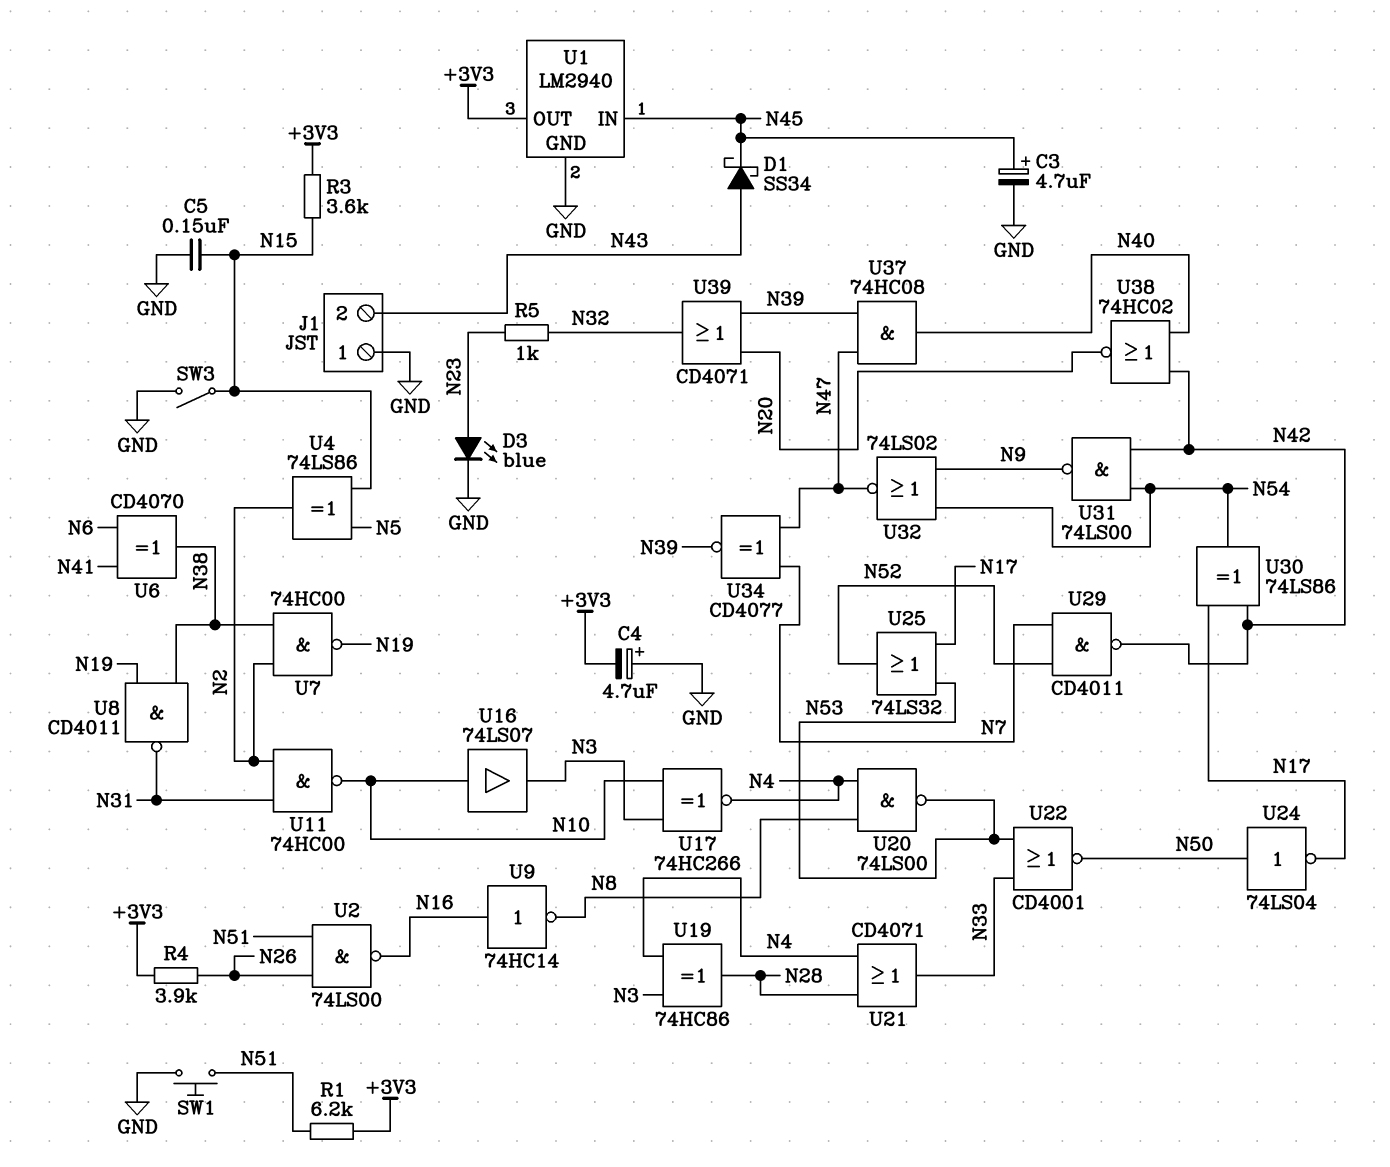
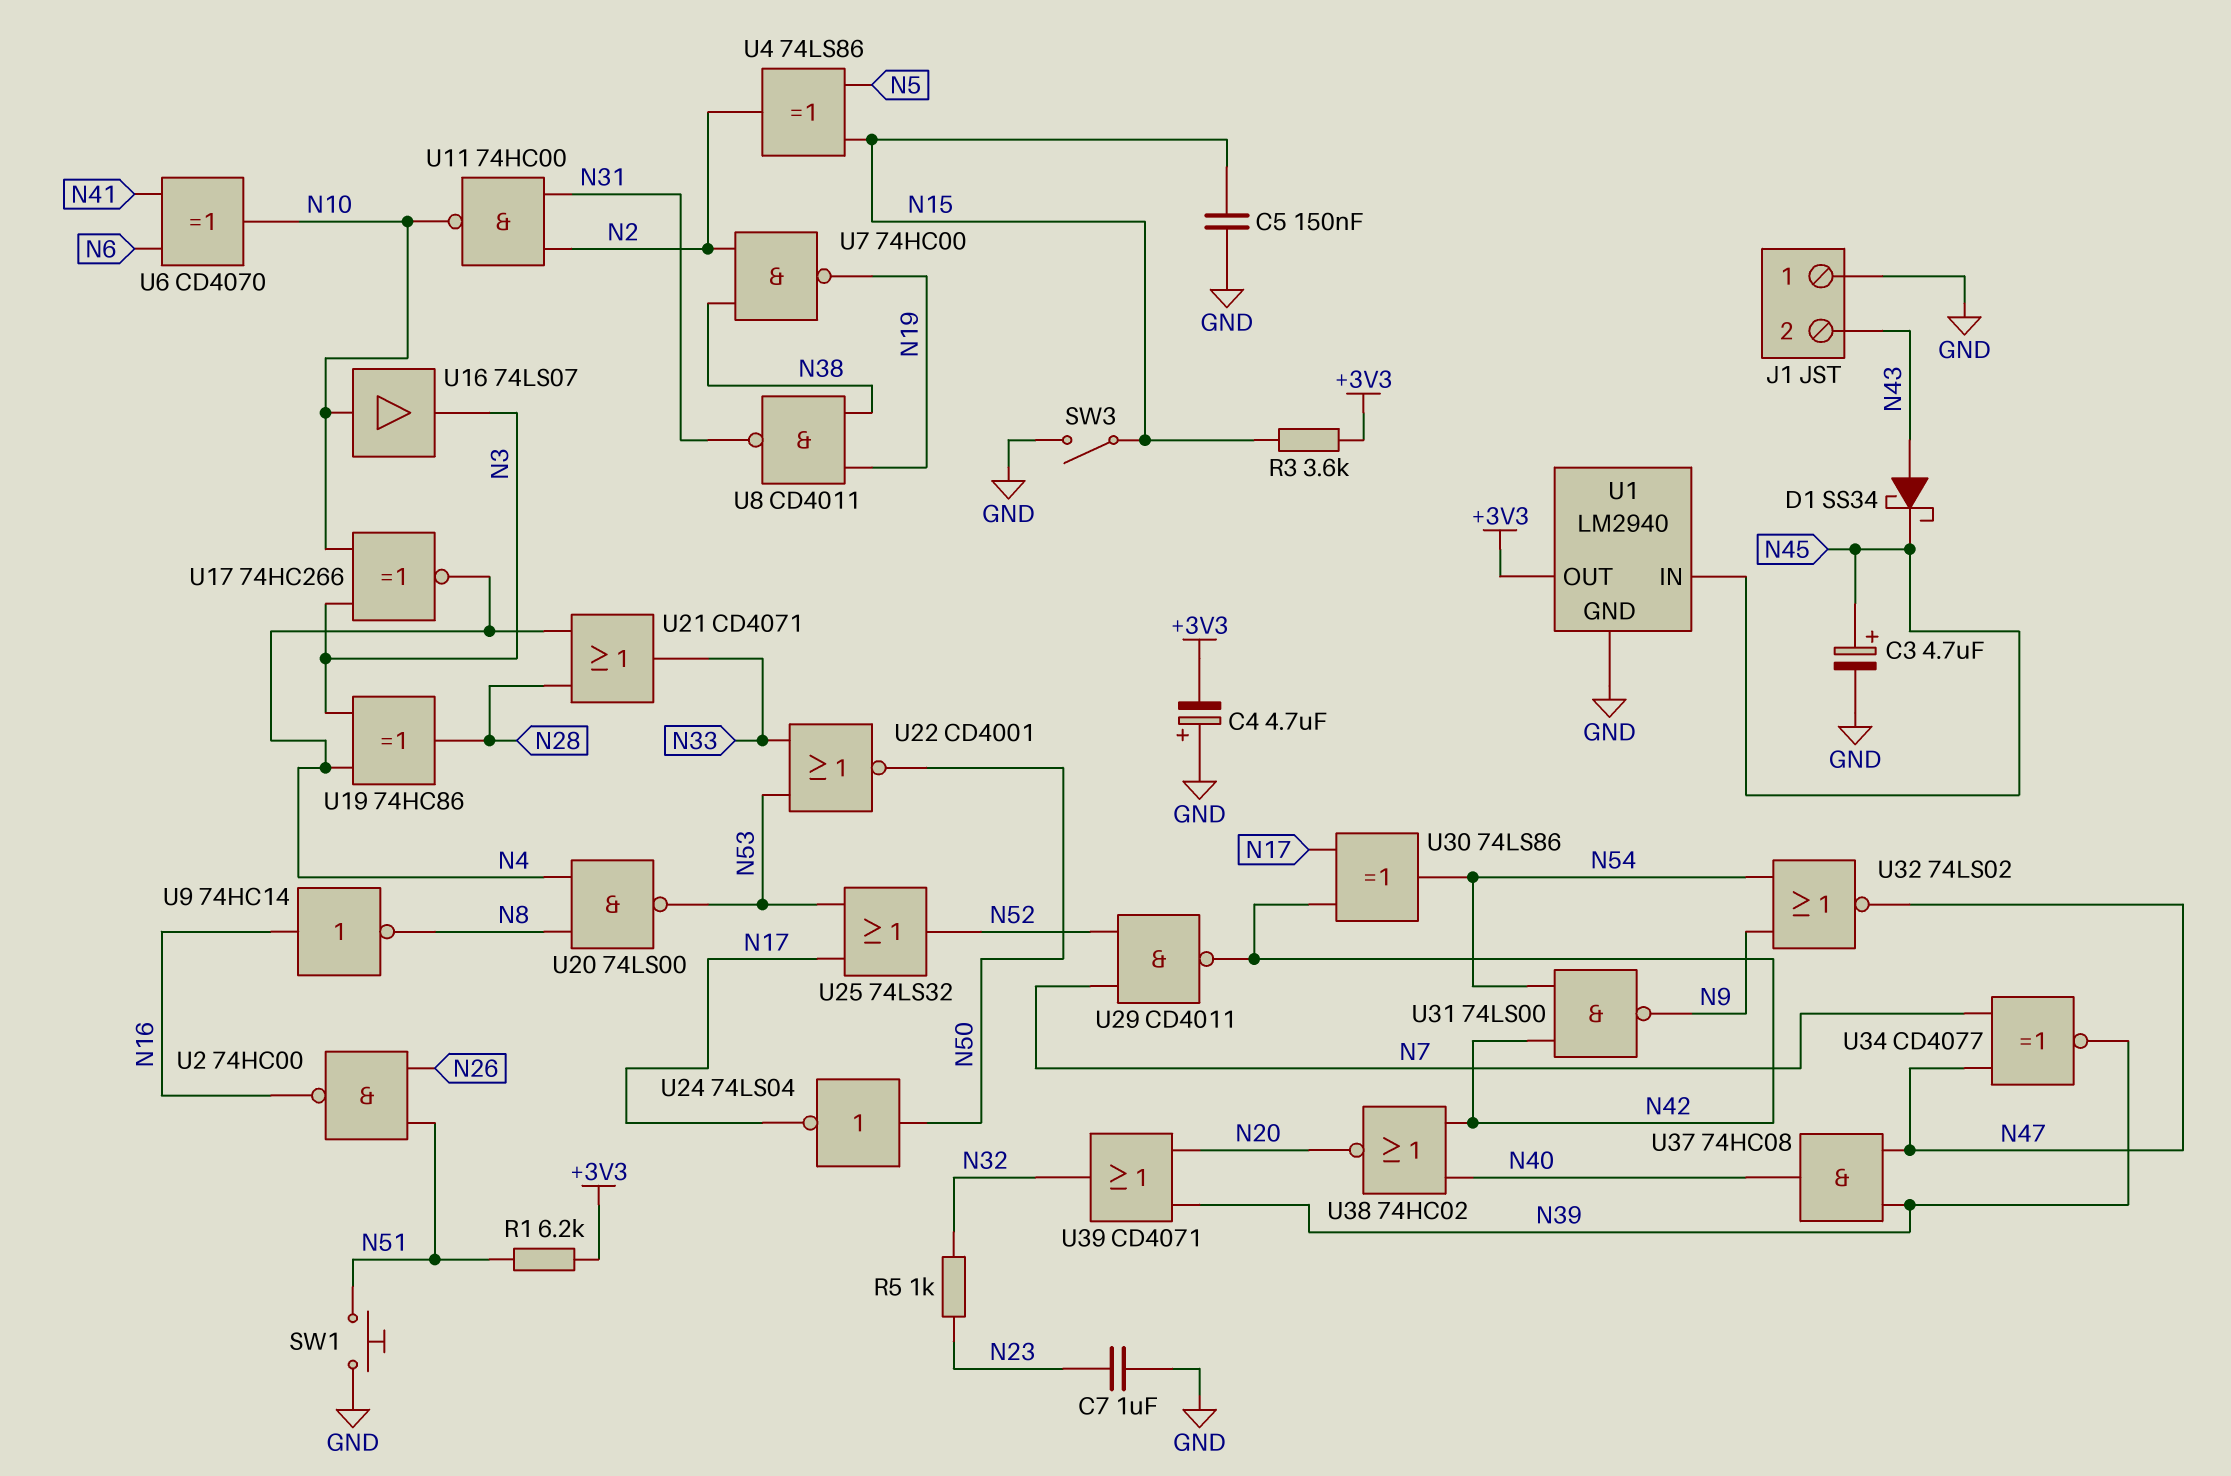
C7: none -> 1uF (GND, N23)
D3: LED blue (A N23, K GND) -> none
R4: 3.9k (+3V3, N26) -> none
U2: NAND 74LS00 (in N26, in N51, out N16) -> NAND 74HC00 (in N26, in N51, out N16)
U6: XOR CD4070 (in N6, in N41, out N38) -> XOR CD4070 (in N6, in N41, out N10)

